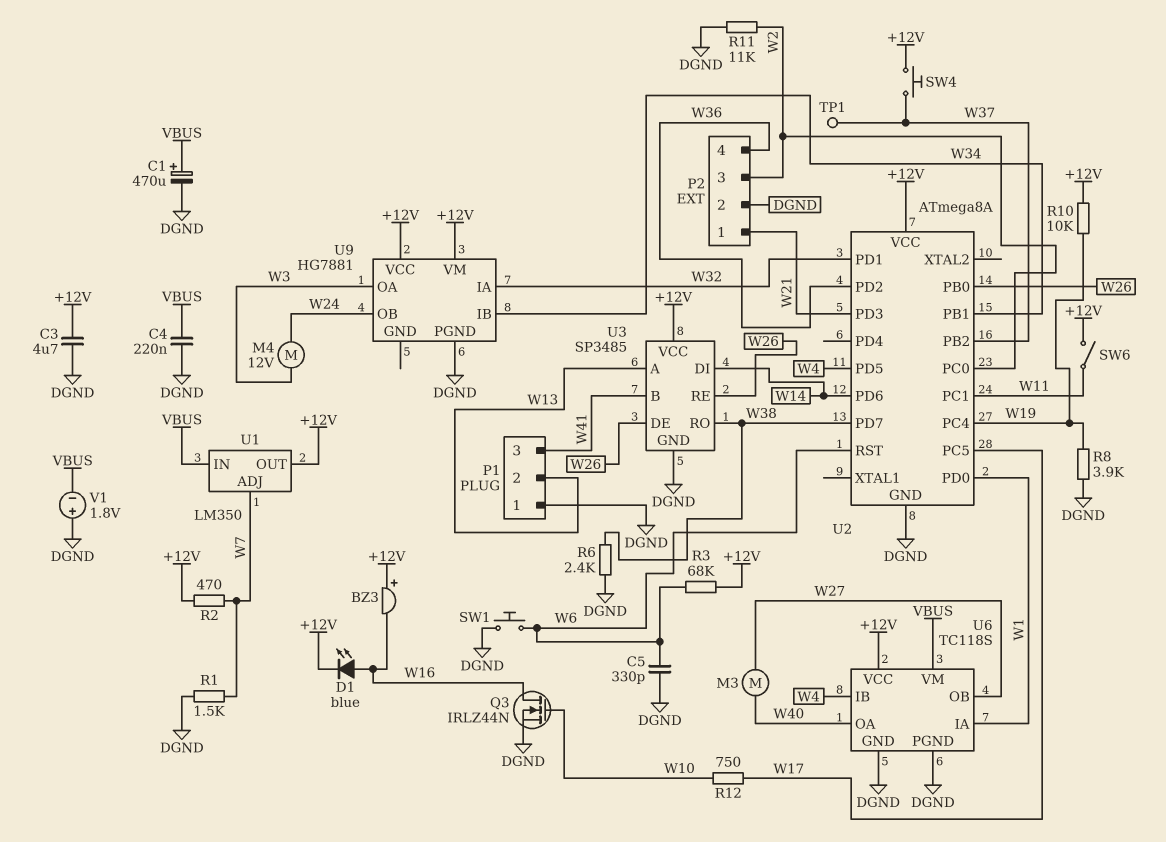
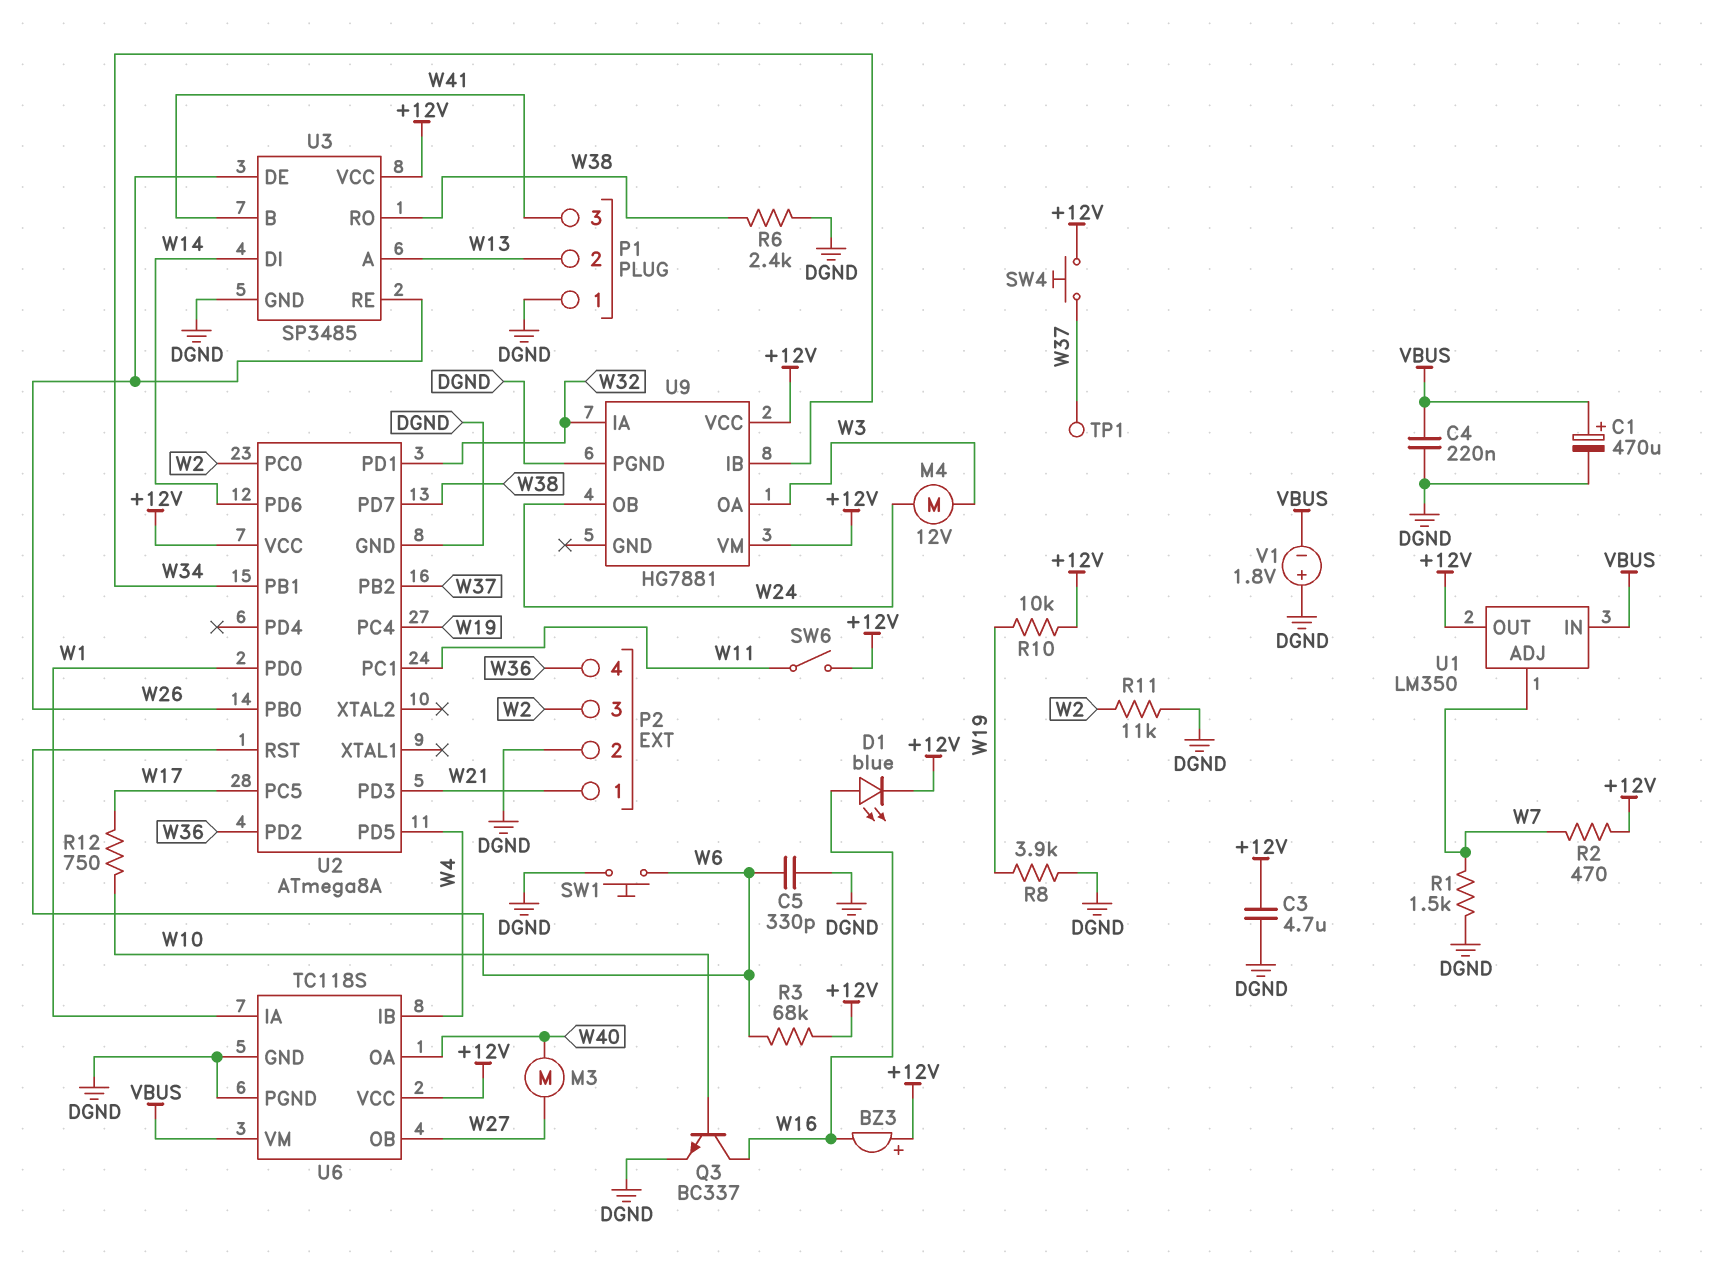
Q3: NMOS IRLZ44N (G W10, D W16, S DGND) -> NPN BC337 (B W10, C W16, E DGND)

